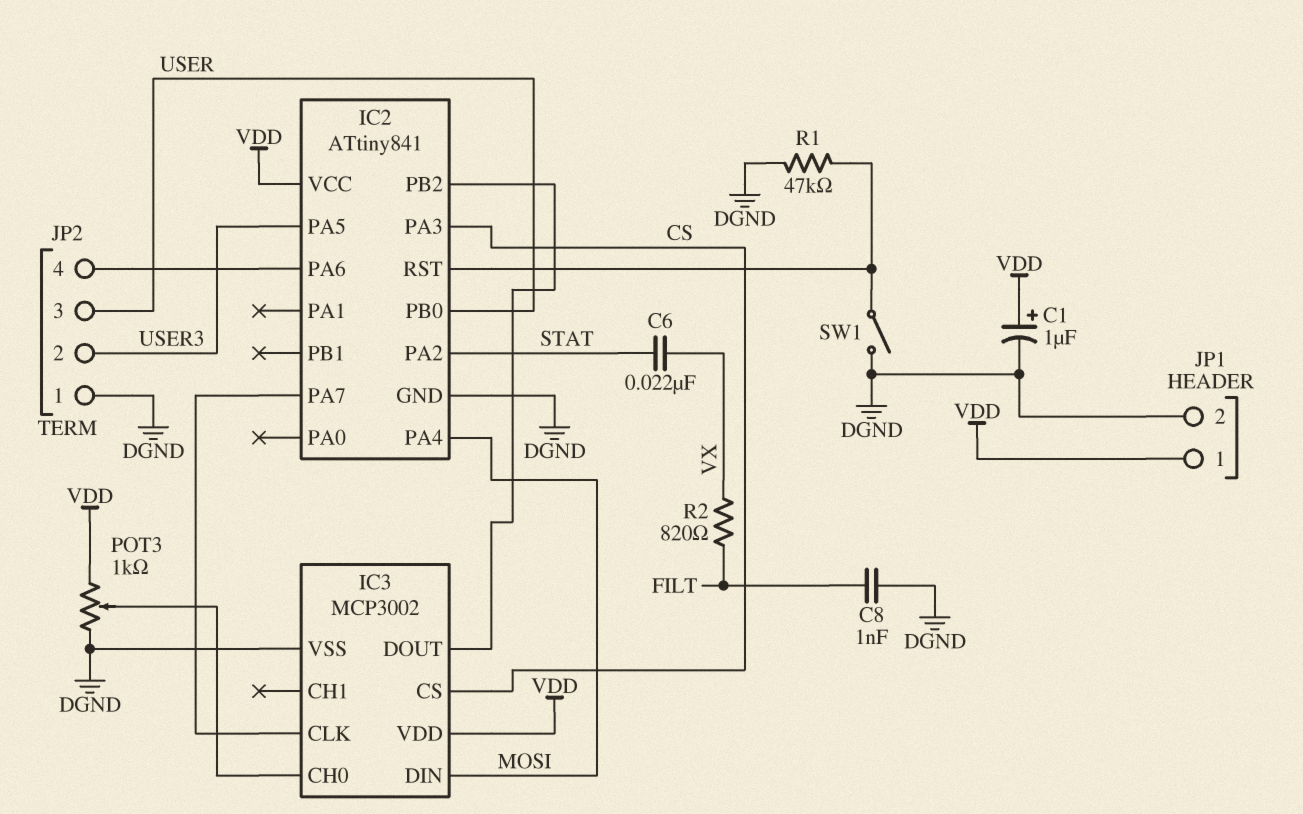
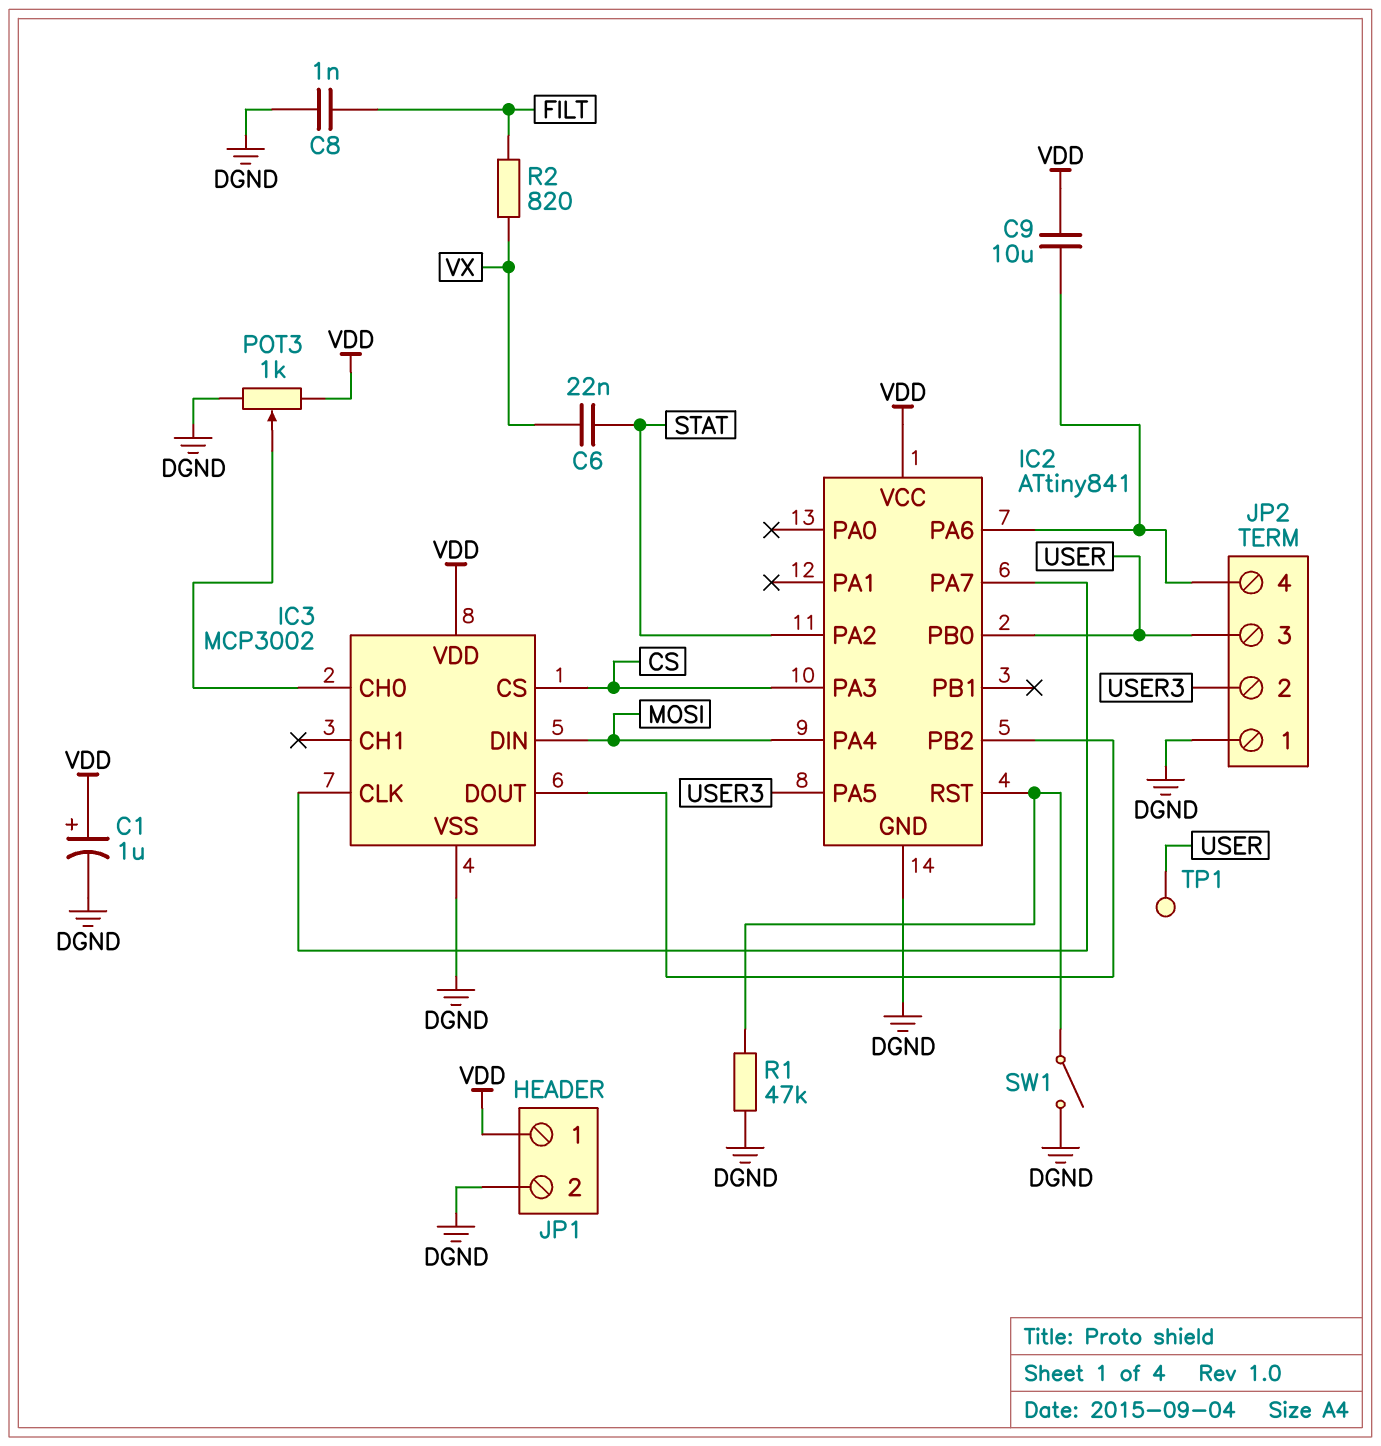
C9: none -> 10uF (IC2/PA6, VDD)
TP1: none -> test point (USER)

